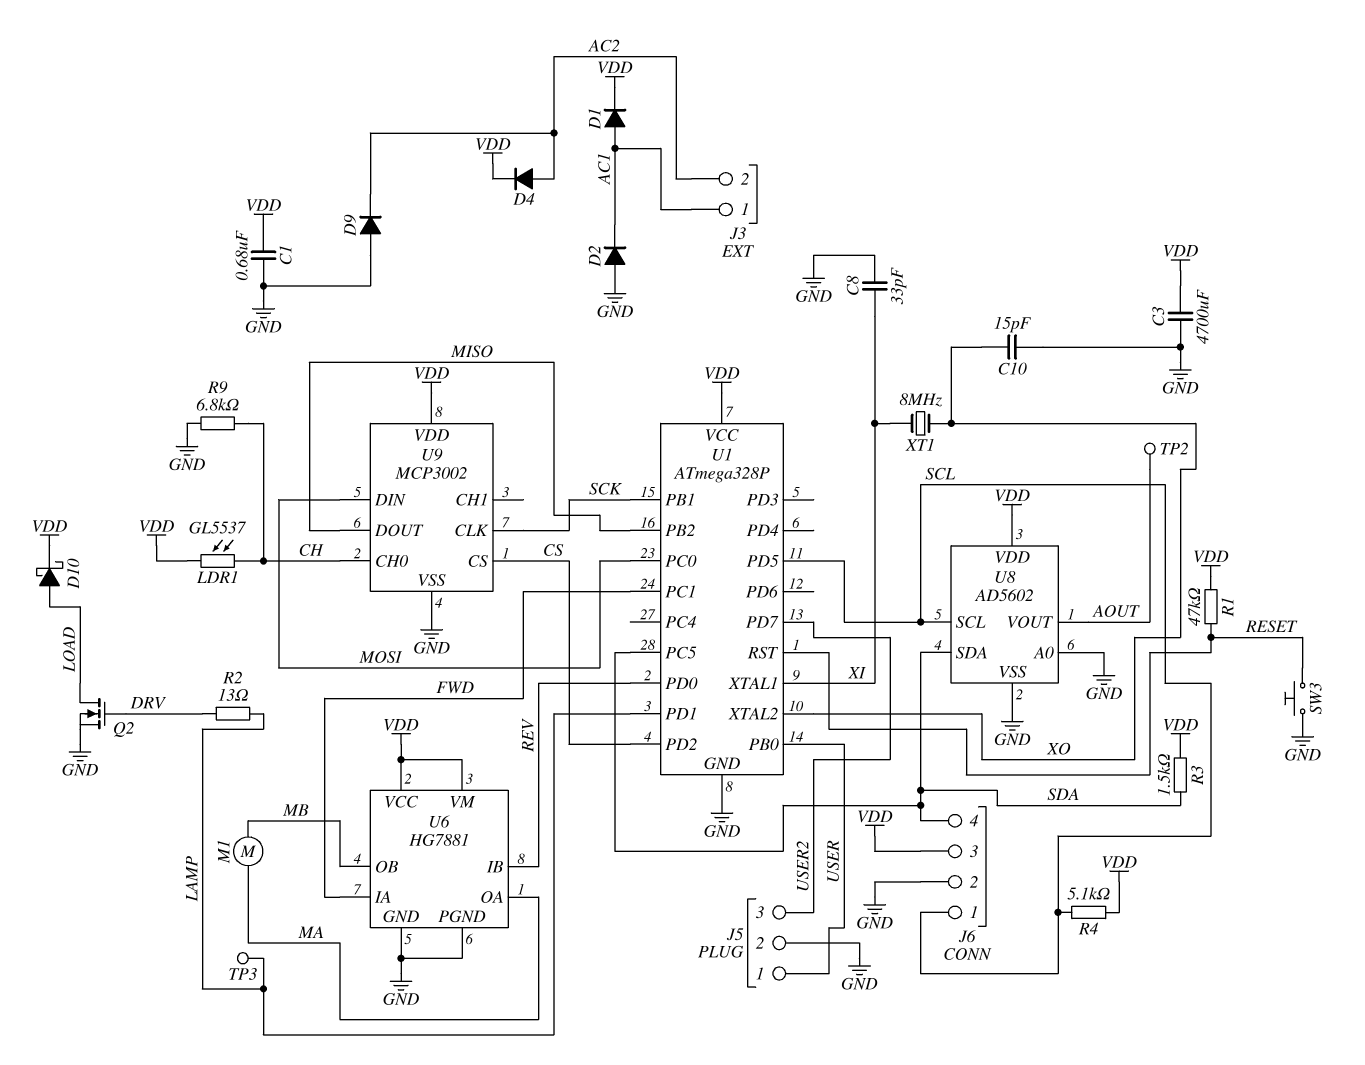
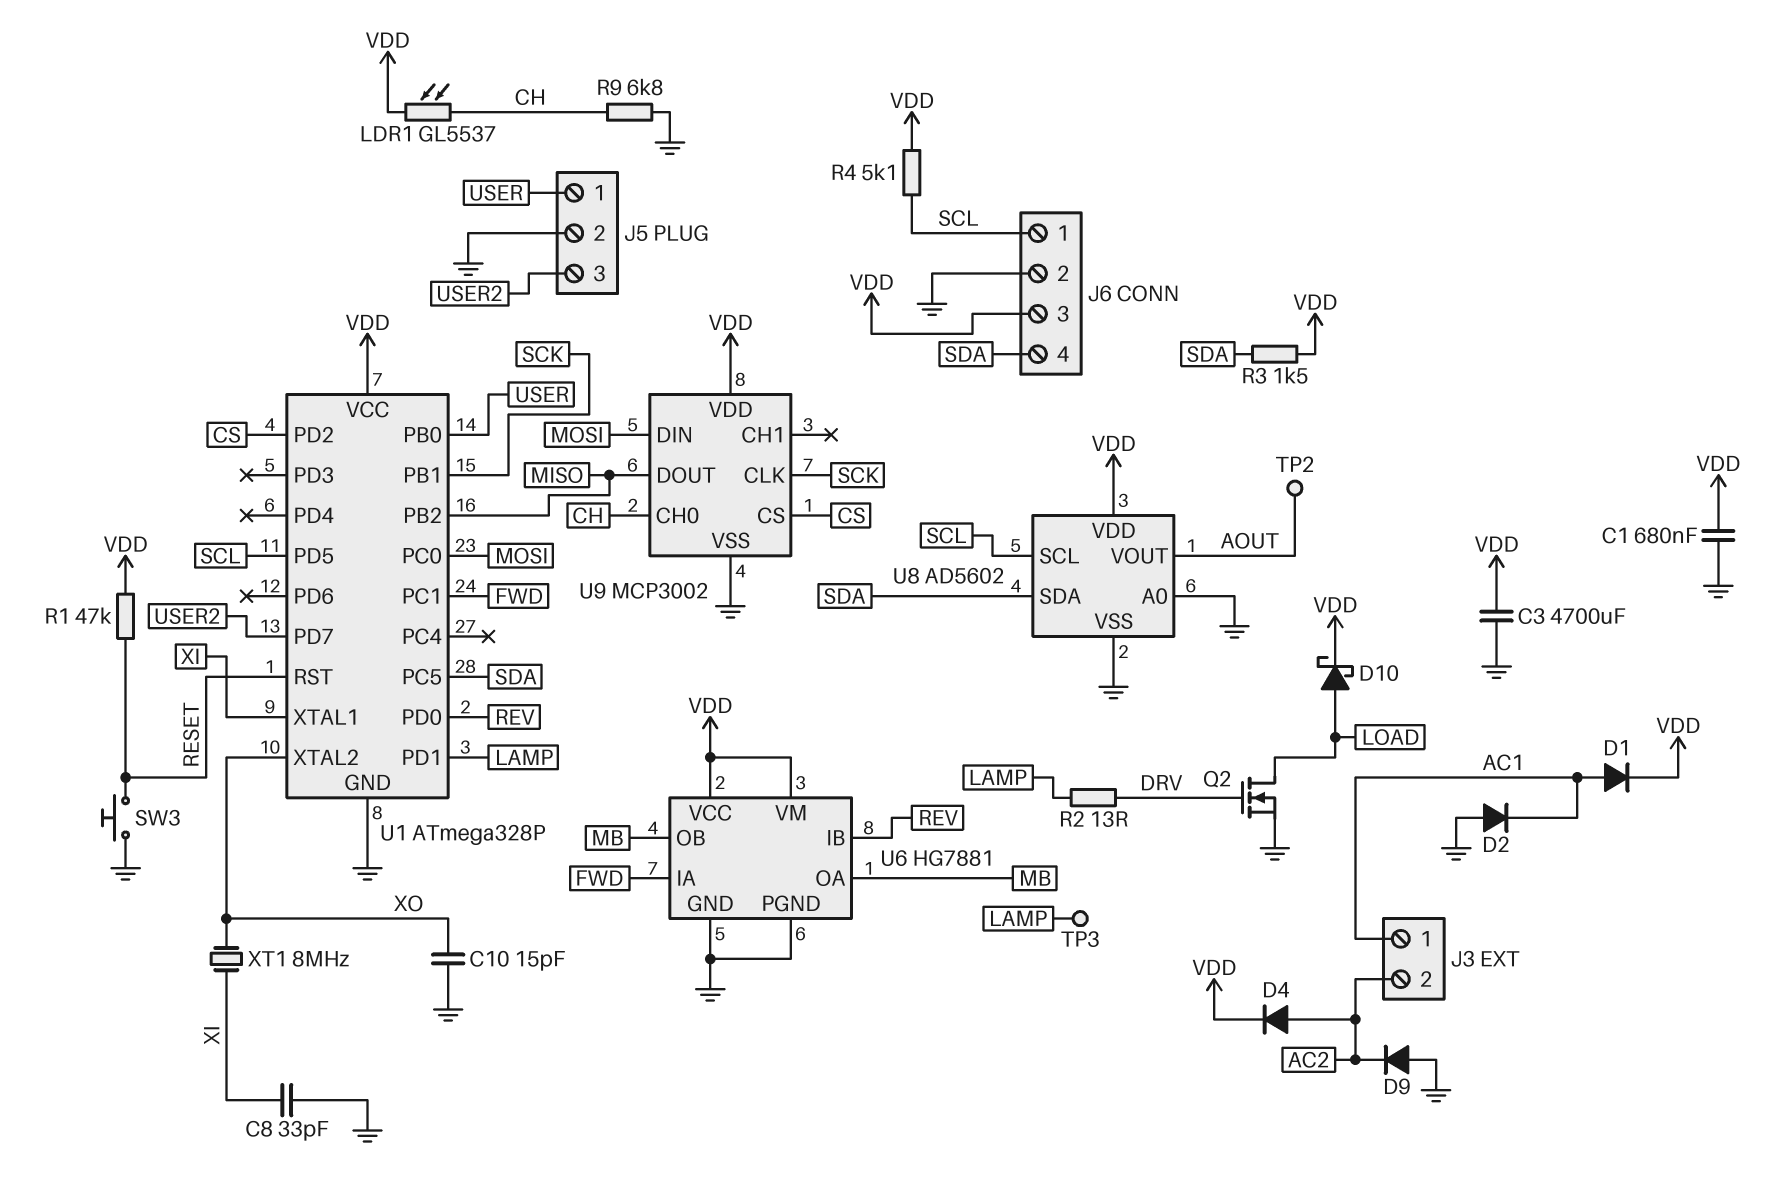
M1: motor (MA, MB) -> none
U6 pin OA: MA -> MB

